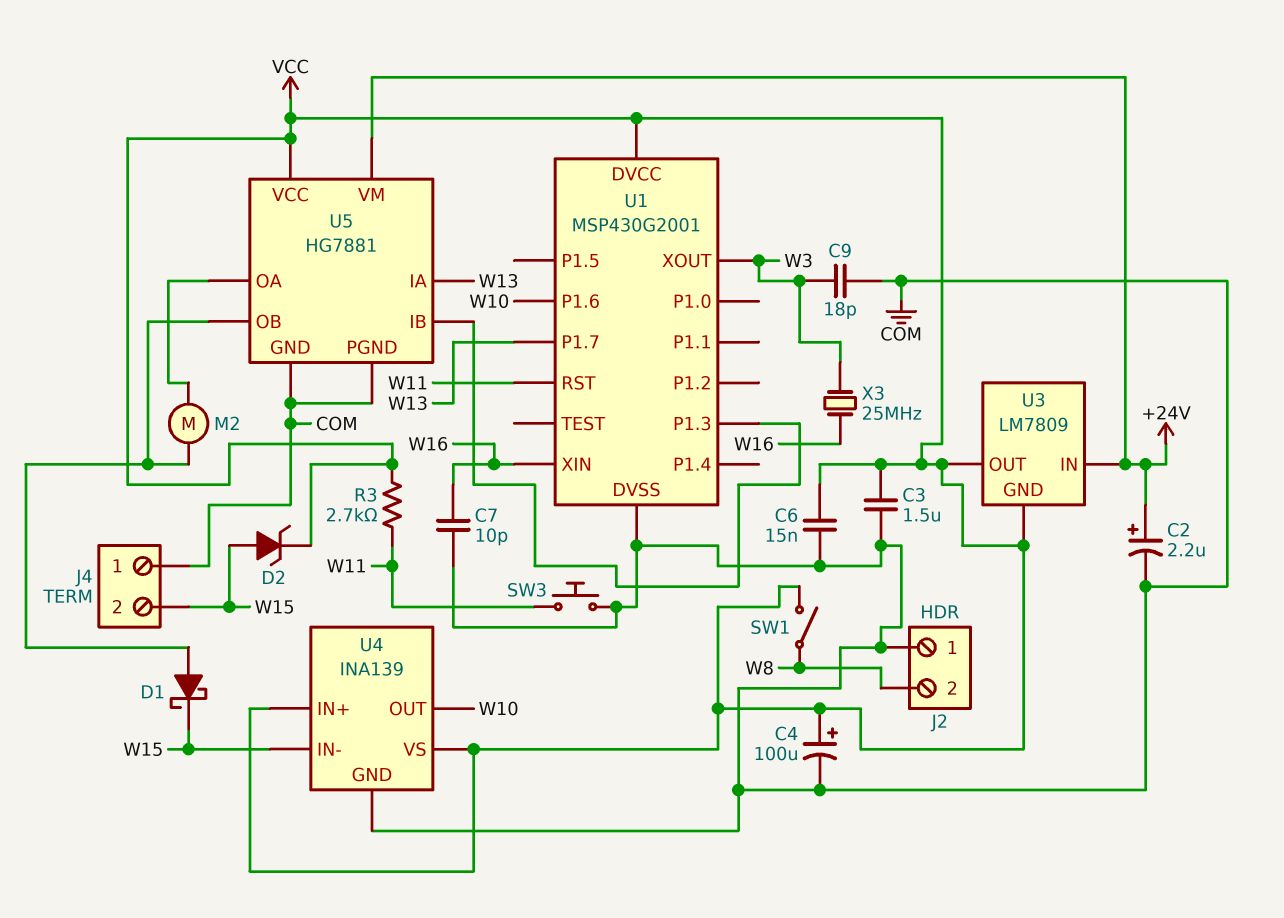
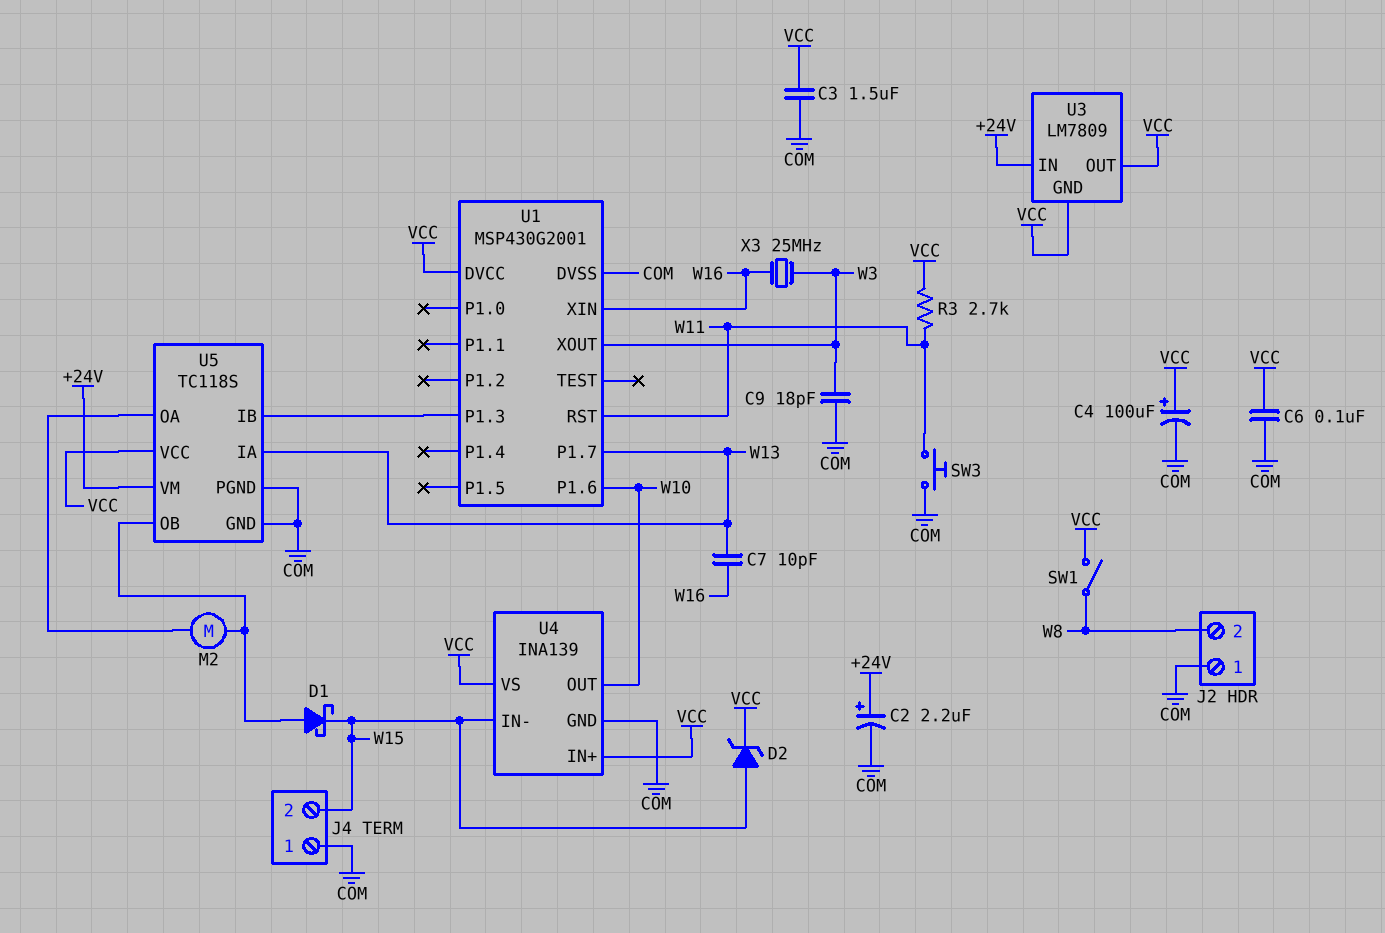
C6: 15nF (COM, VCC) -> 100nF (COM, VCC)
C7: 10pF (COM, W16) -> 10pF (W13, W16)
U5: HG7881 -> TC118S

